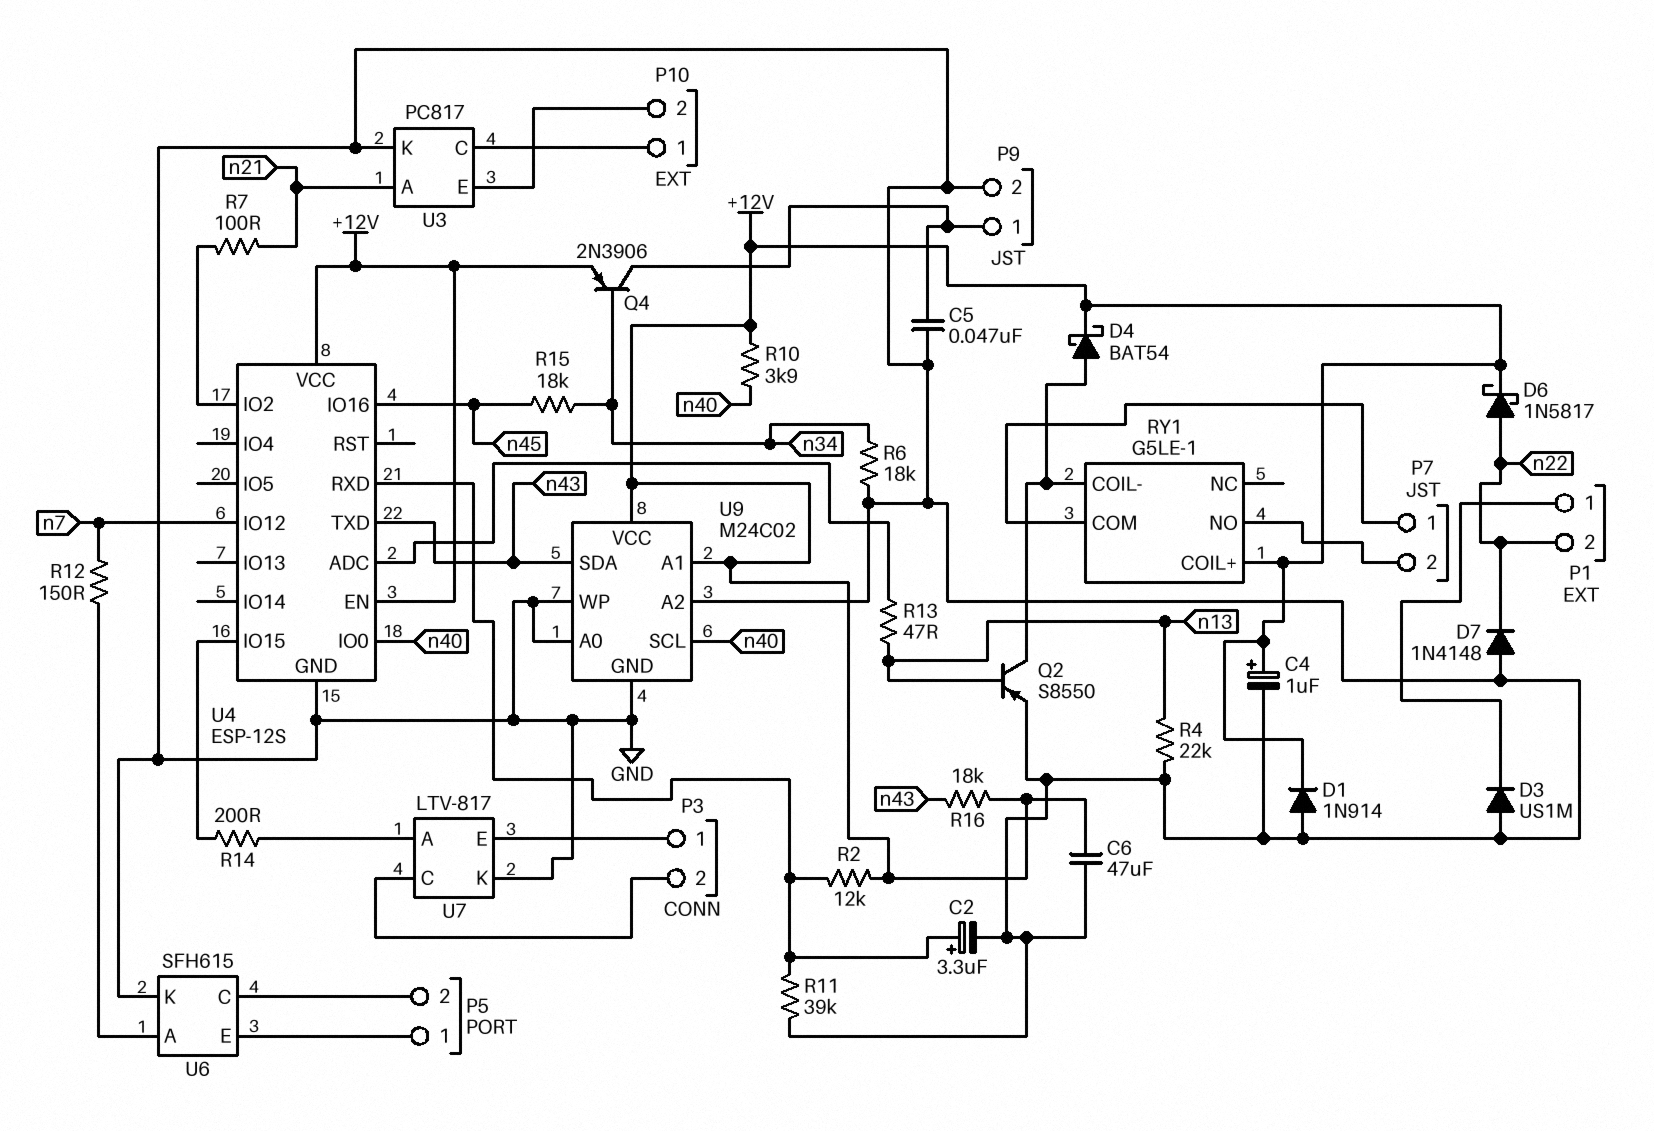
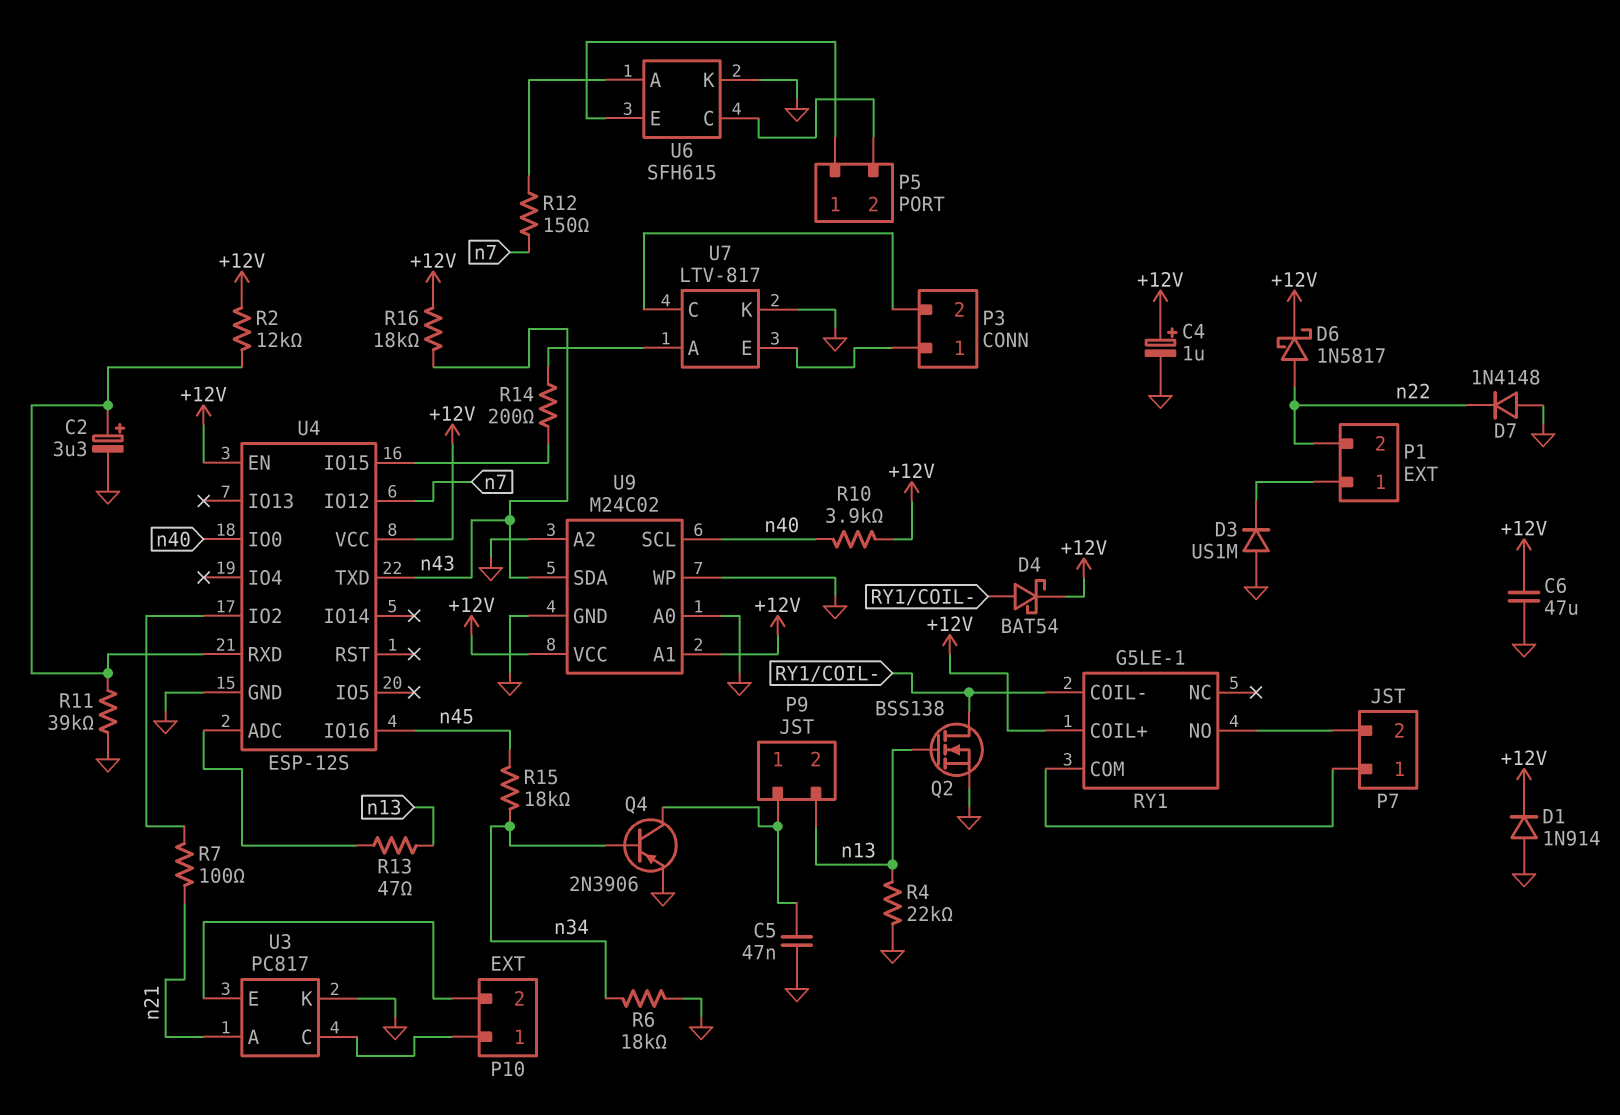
P9 pin 2: GND -> n13
Q2: PNP S8550 (B n13, C RY1/COIL-, E GND) -> NMOS BSS138 (G n13, D RY1/COIL-, S GND)
Q4: PNP 2N3906 (B n34, C P9/1, E +12V) -> PNP 2N3906 (B n34, C P9/1, E GND)

